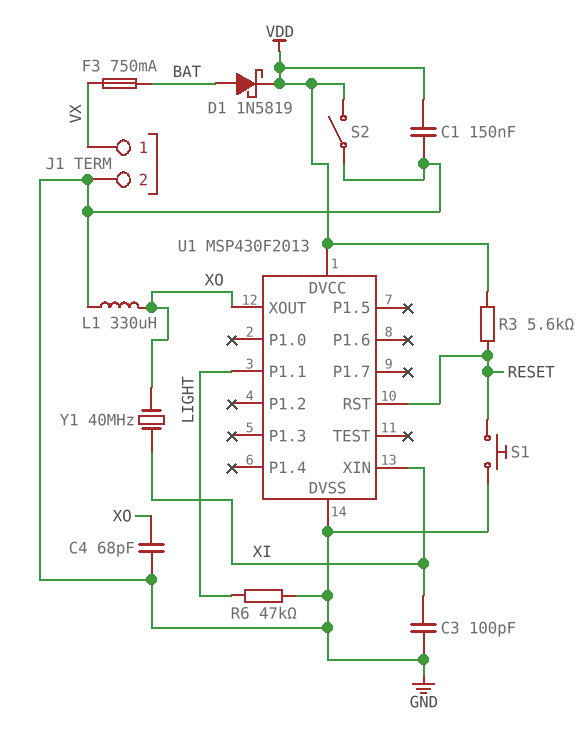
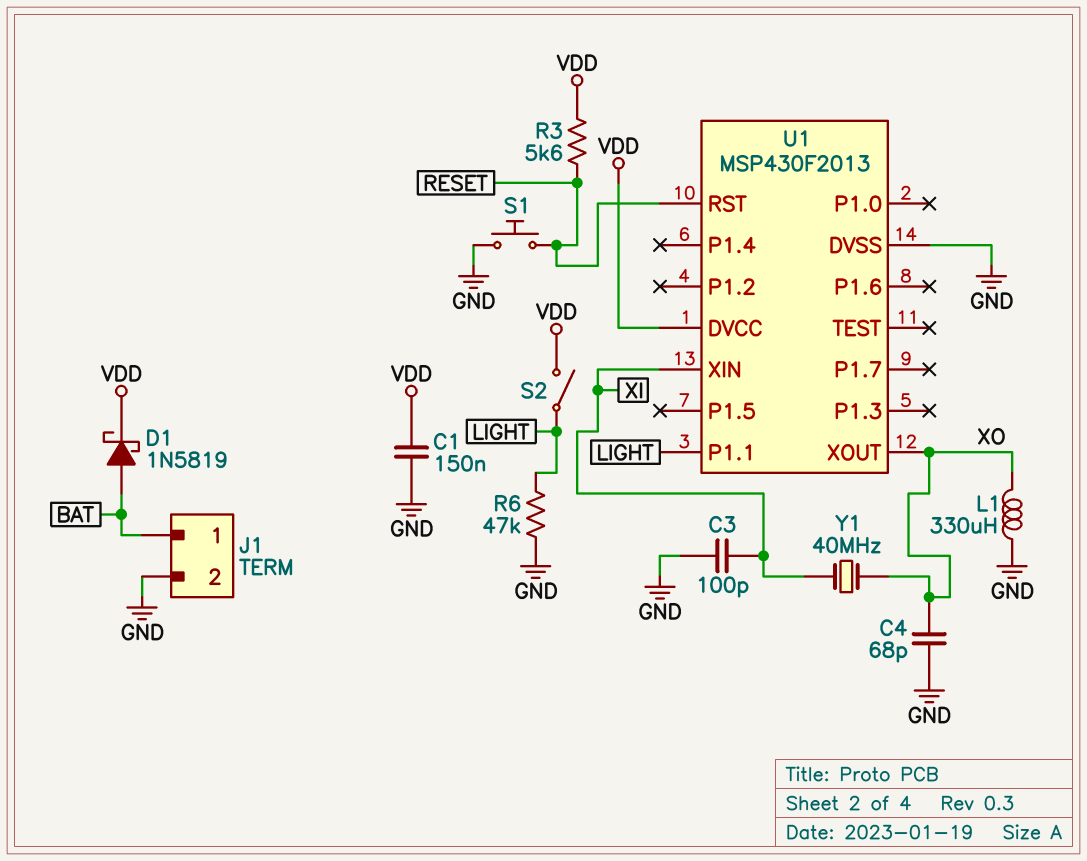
F3: 750mA (BAT, VX) -> none
J1 pin 1: VX -> BAT
S2: switch (GND, VDD) -> switch (LIGHT, VDD)

